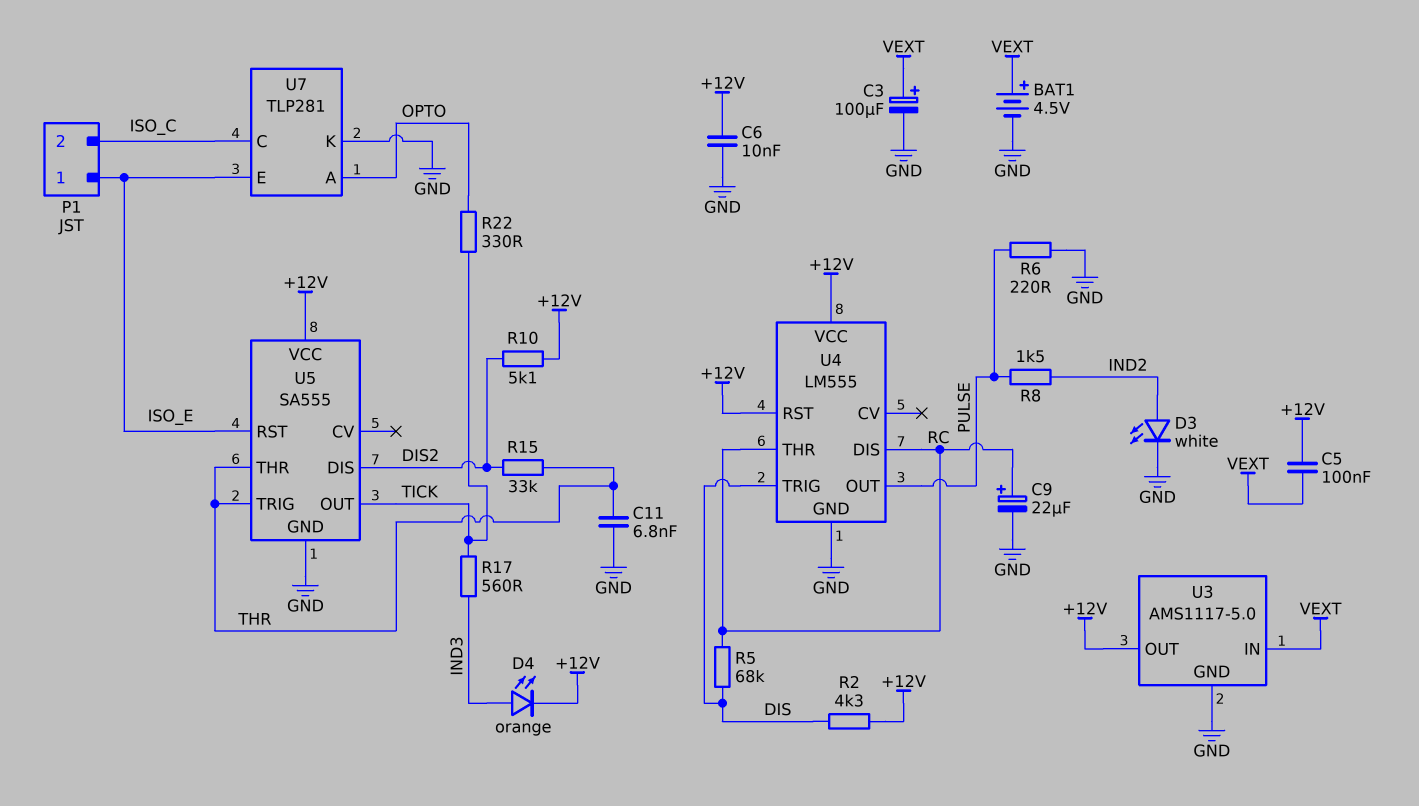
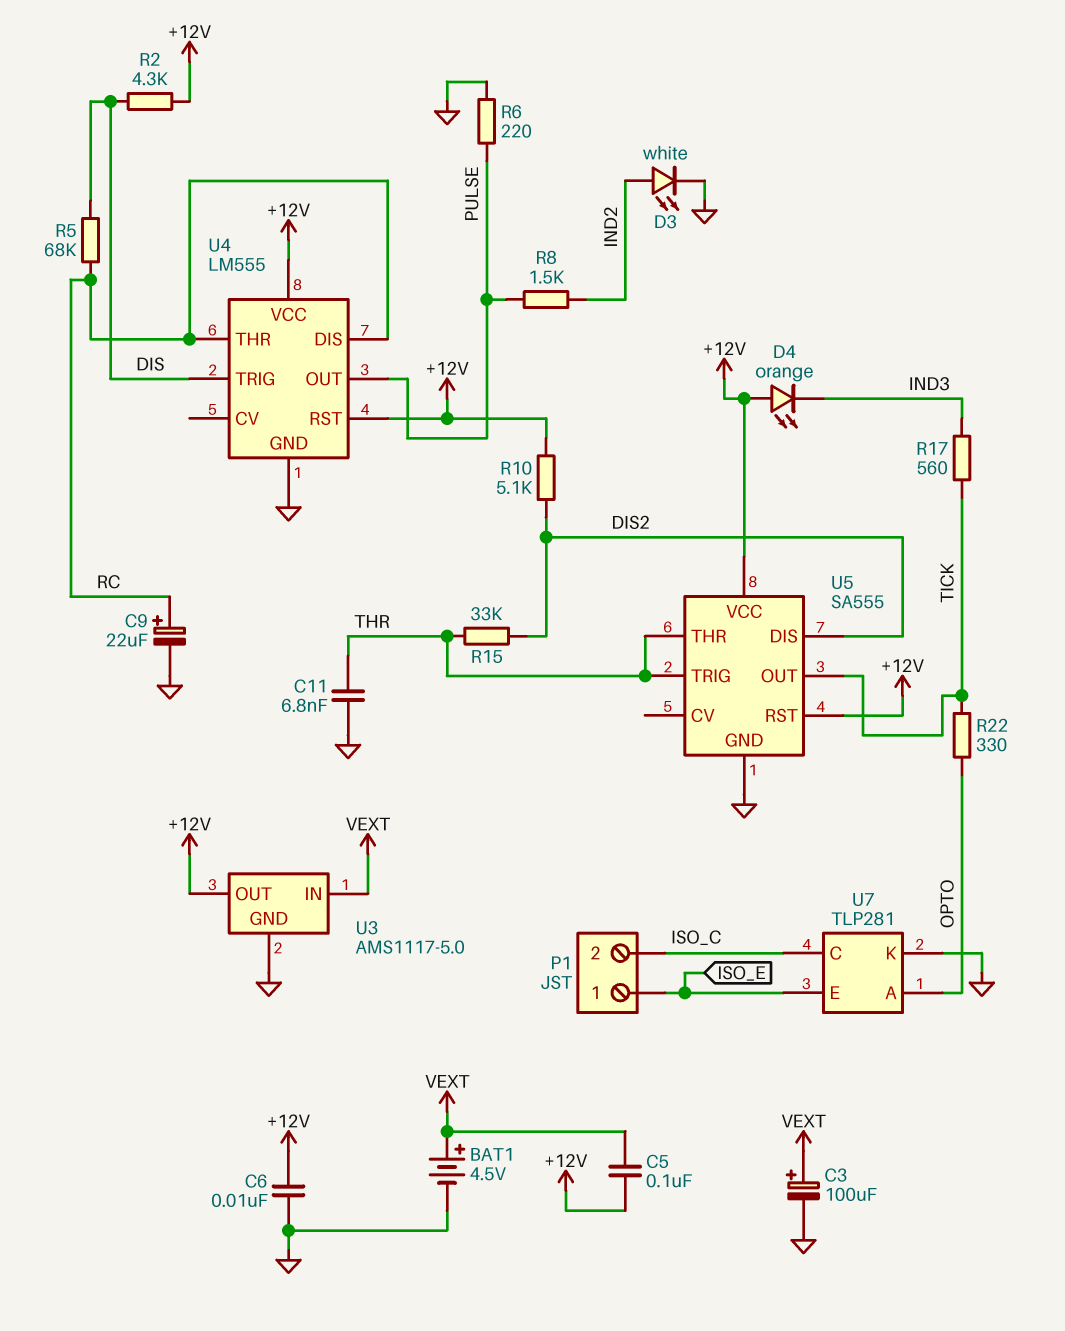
D4: LED orange (A IND3, K +12V) -> LED orange (A +12V, K IND3)
U5 pin RST: ISO_E -> +12V

